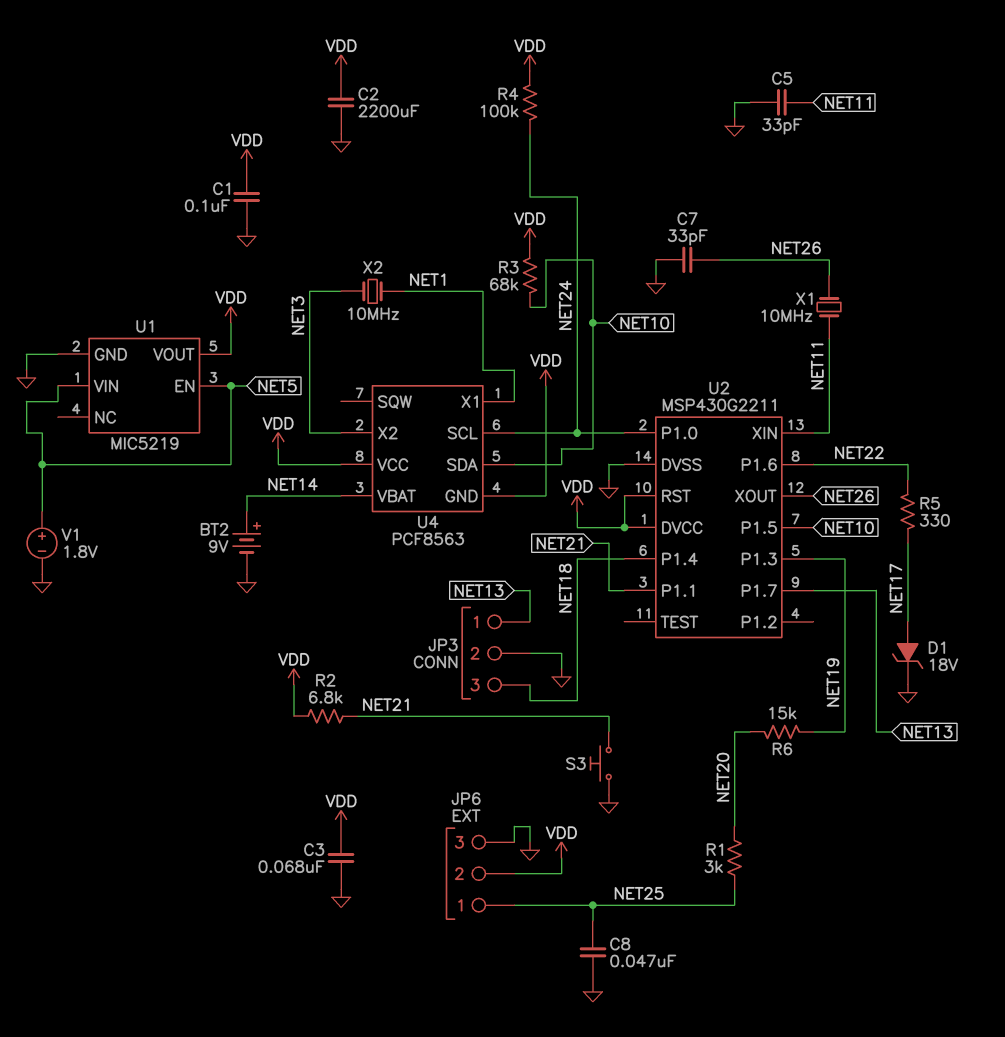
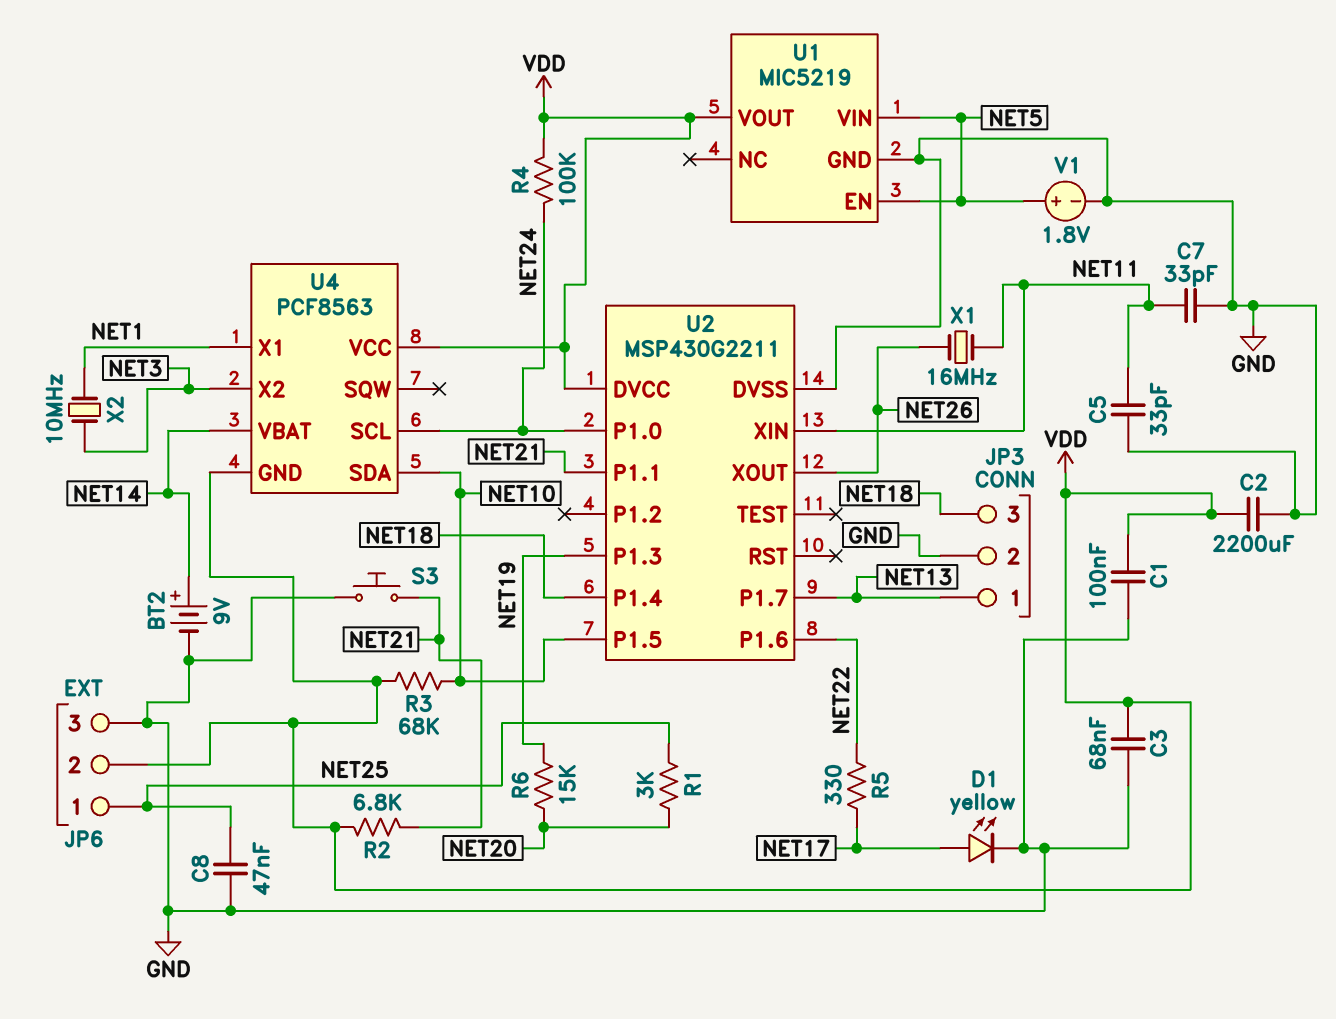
C7: 33pF (GND, NET26) -> 33pF (GND, NET11)
D1: zener 18V (A NET17, K GND) -> LED yellow (A NET17, K GND)
U2 pin RST: VDD -> none
X1: 10MHz (NET11, NET26) -> 16MHz (NET11, NET26)

